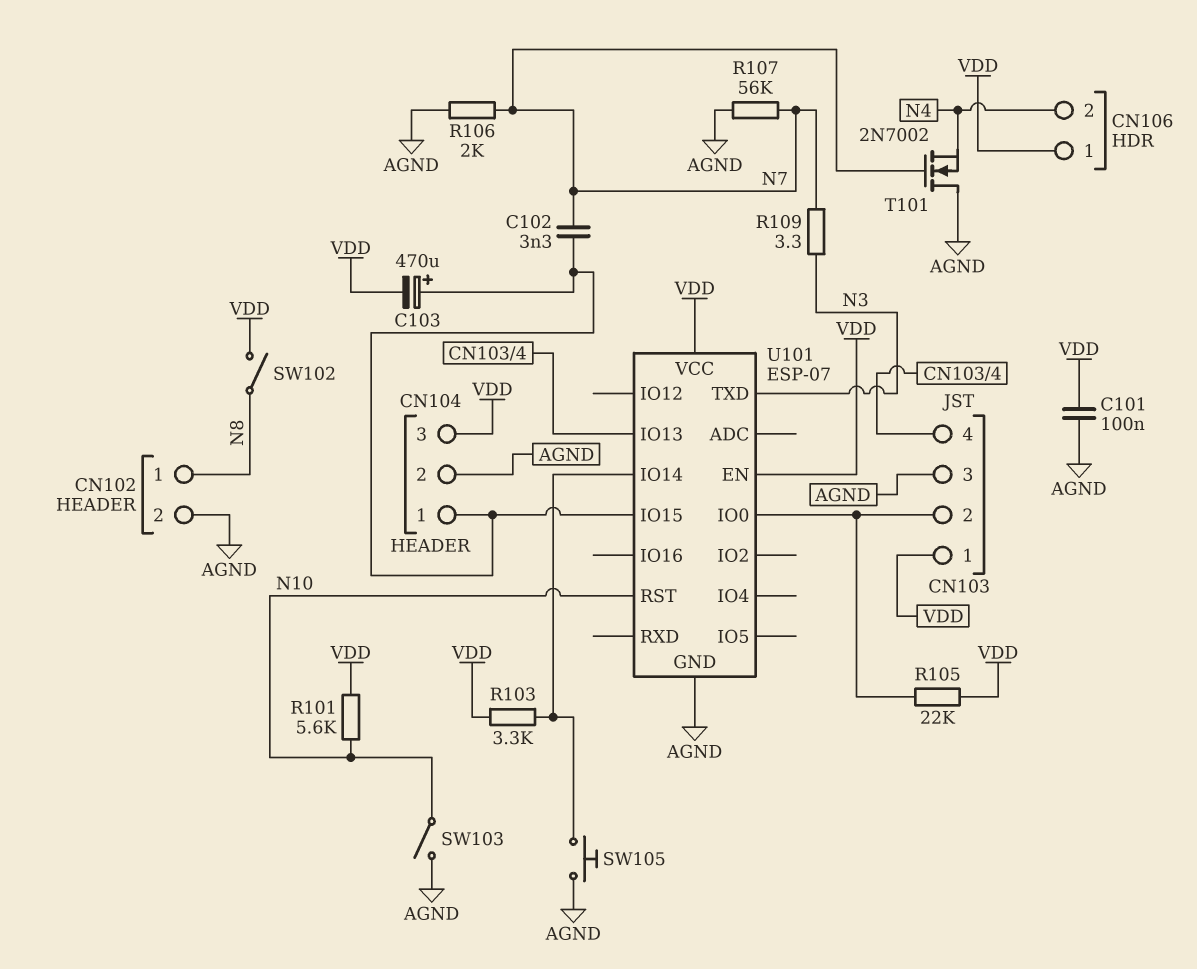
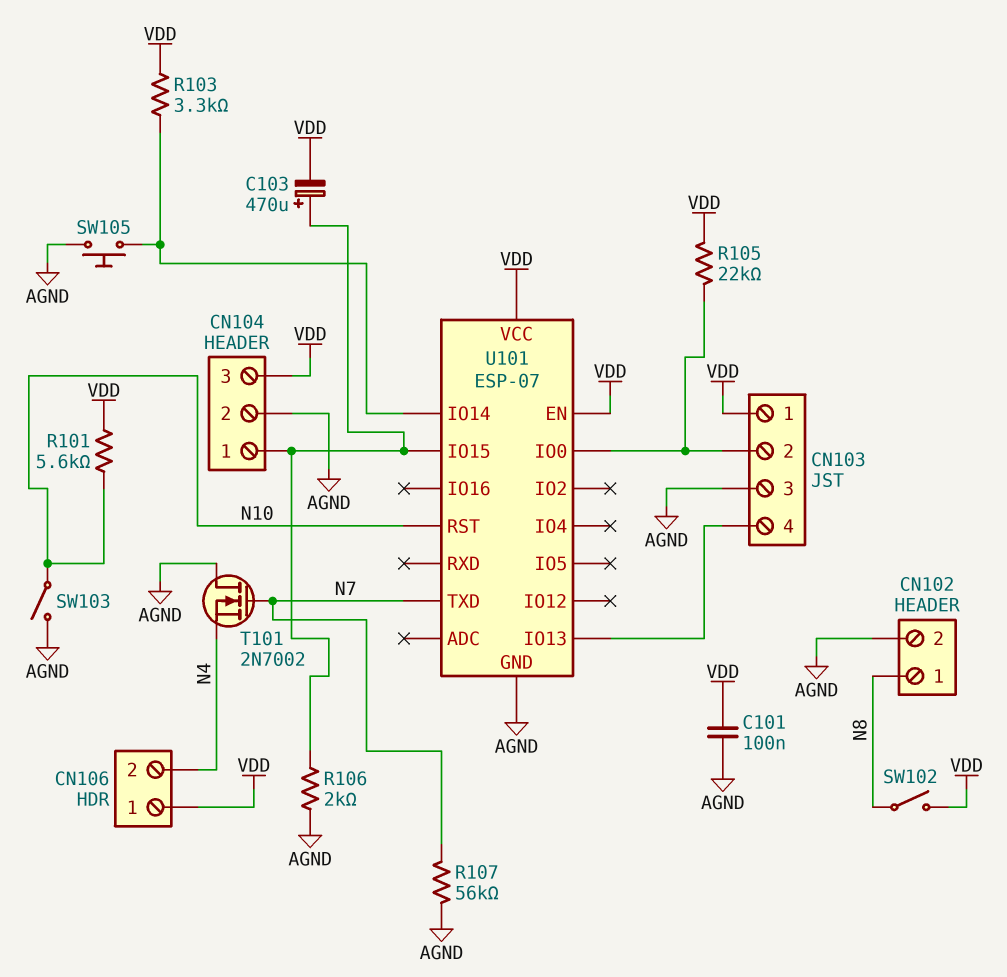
C102: 3.3nF (CN104/1, N7) -> none
R106: 2k (AGND, N7) -> 2k (AGND, CN104/1)
R109: 3.3 (N3, N7) -> none
U101 pin TXD: N3 -> N7

